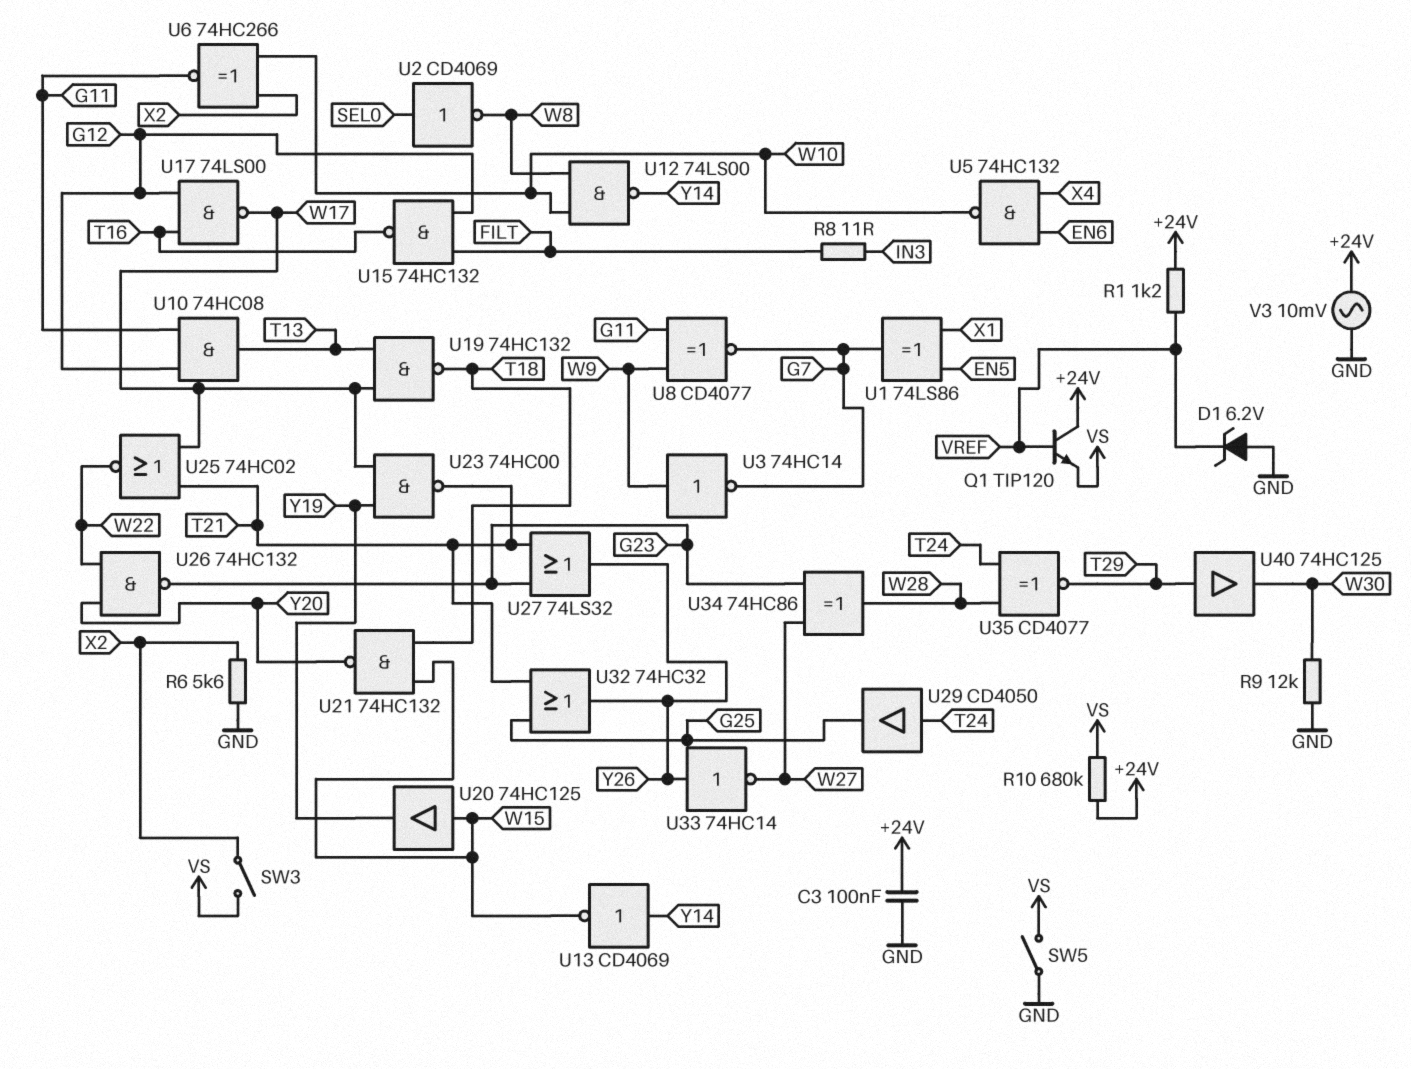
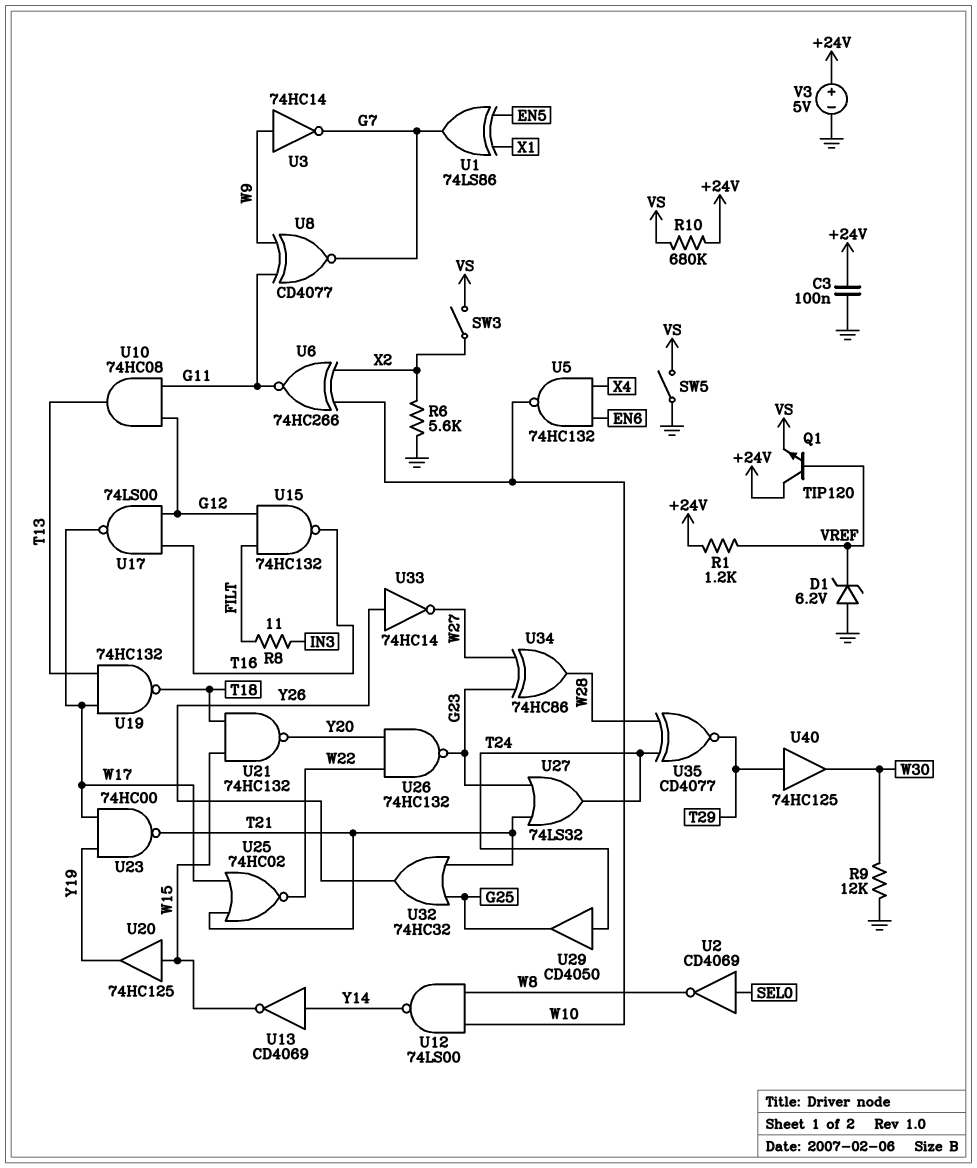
U27: OR 74LS32 (in G23, in T21, out Y26) -> OR 74LS32 (in G23, in T21, out T24)
V3: AC 10mV (+24V, GND) -> 5V (plus +24V, minus GND)

